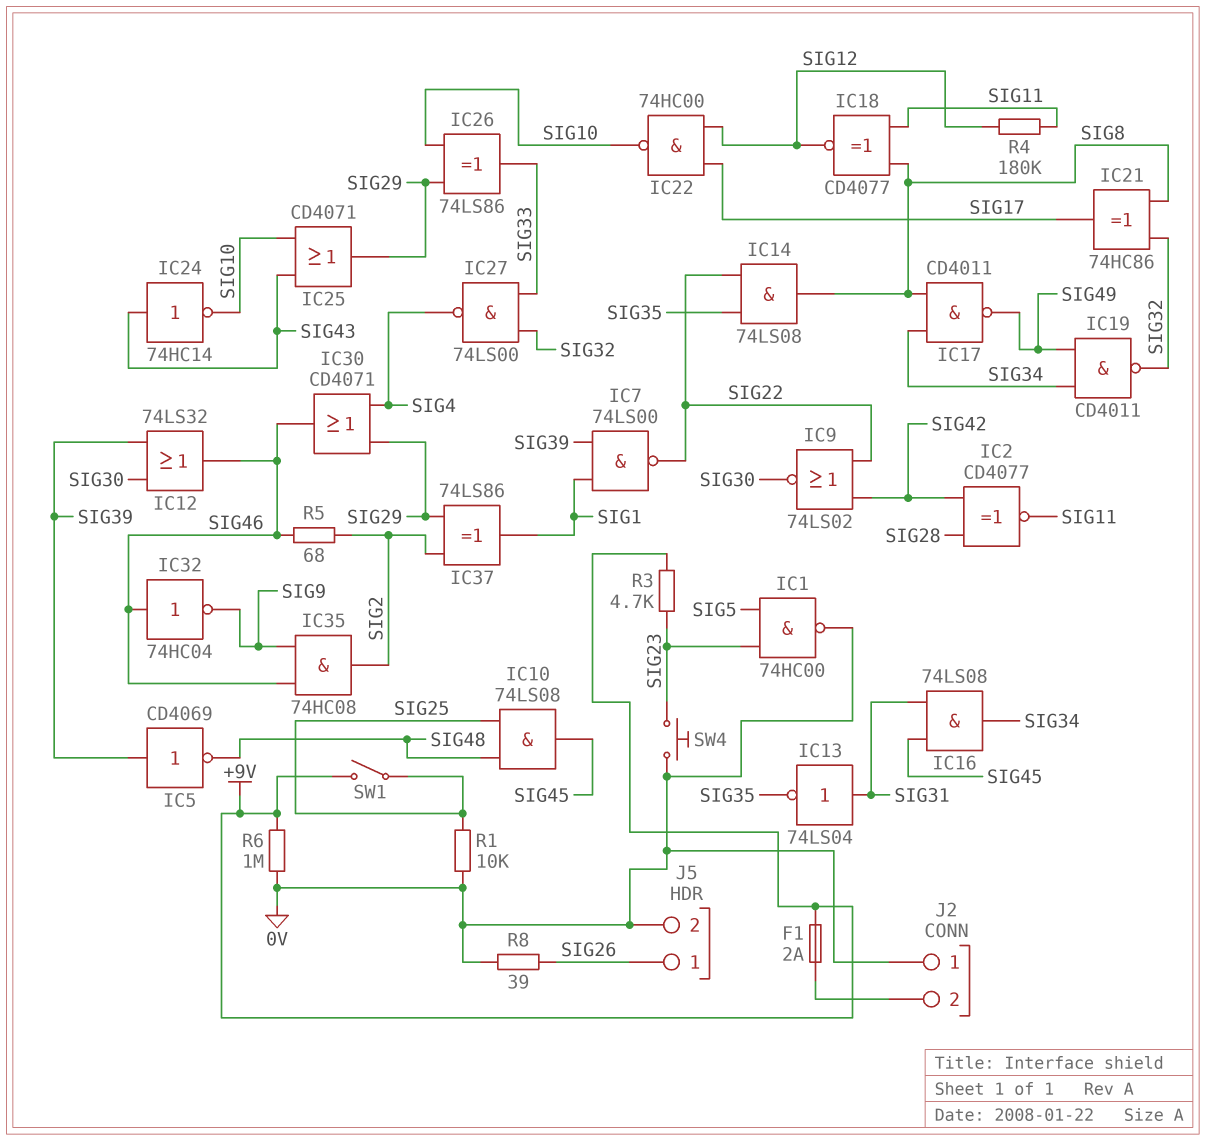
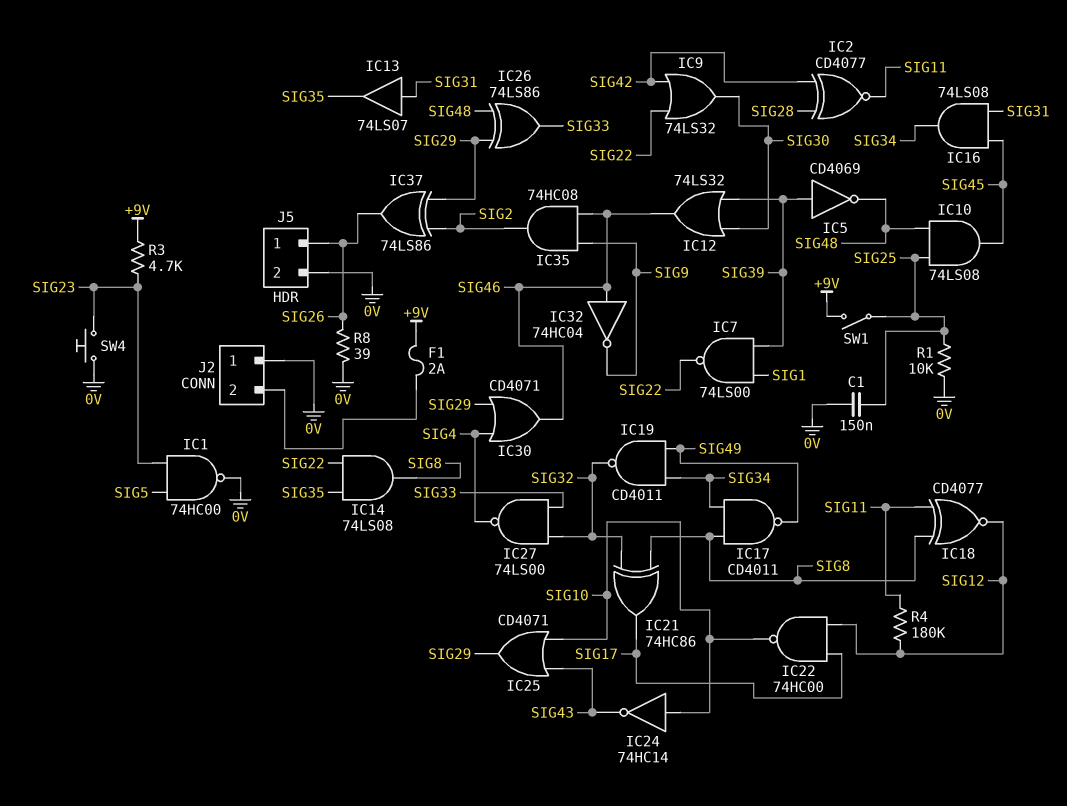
C1: none -> 150nF (0V, SIG25)
IC9: NOR 74LS02 (in SIG22, in SIG42, out SIG30) -> OR 74LS32 (in SIG22, in SIG42, out SIG30)
IC13: NOT 74LS04 (in SIG31, out SIG35) -> buffer 74LS07 (in SIG31, out SIG35)
IC24: NOT 74HC14 (in SIG43, out SIG10) -> NOT 74HC14 (in SIG10, out SIG43)
IC26: XOR 74LS86 (in SIG10, in SIG29, out SIG33) -> XOR 74LS86 (in SIG29, in SIG48, out SIG33)
IC37: XOR 74LS86 (in SIG2, in SIG29, out SIG1) -> XOR 74LS86 (in SIG2, in SIG29, out SIG26)
R5: 68 (SIG2, SIG46) -> none
R6: 1M (+9V, 0V) -> none

